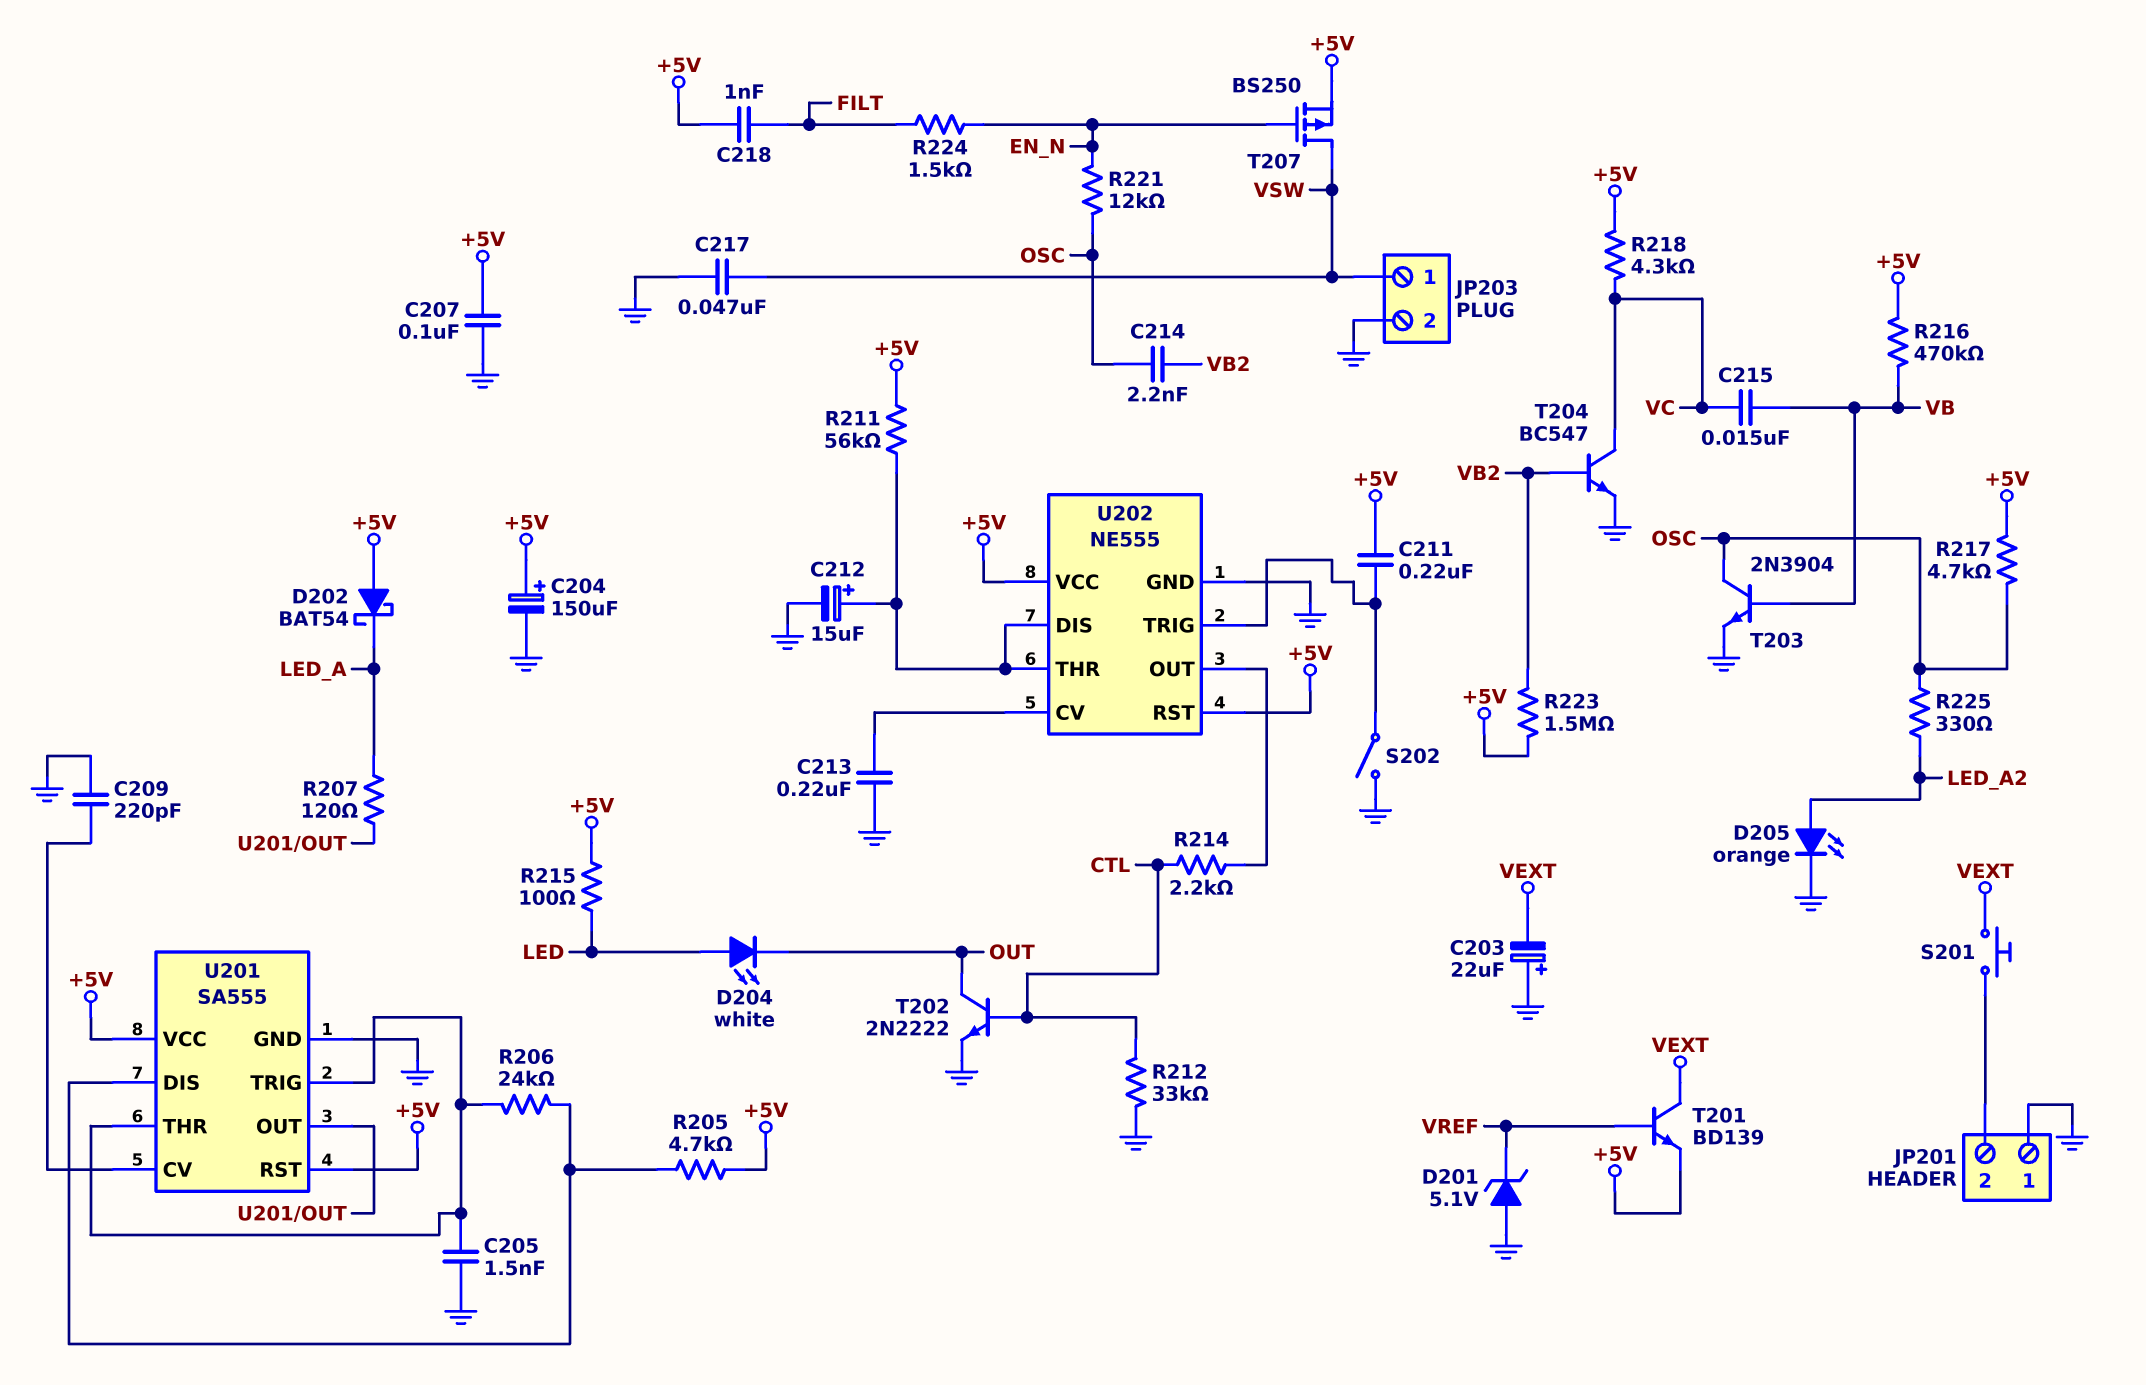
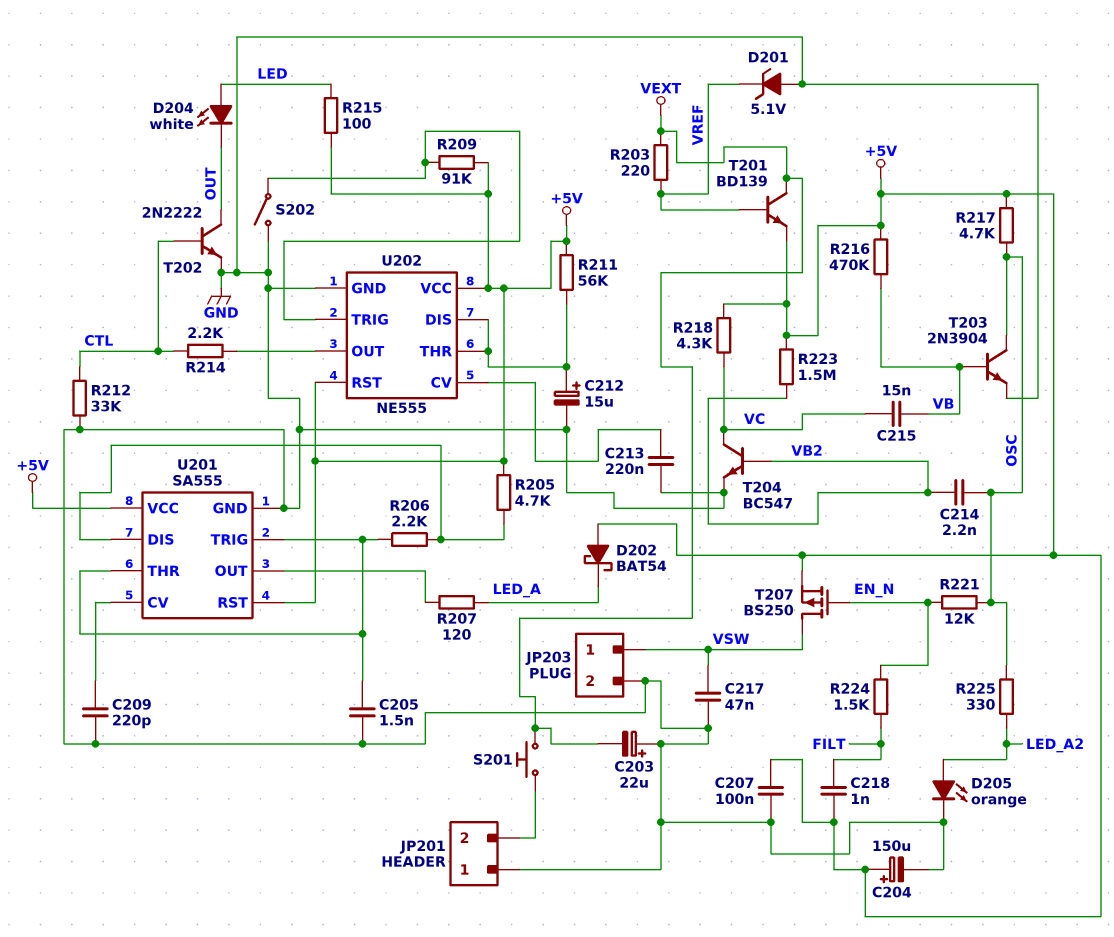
C211: 220nF (+5V, U202/TRIG) -> none
R203: none -> 220 (VEXT, VREF)
R206: 24k (U201/DIS, U201/THR) -> 2.2k (U201/DIS, U201/THR)
R209: none -> 91k (+5V, U202/TRIG)

